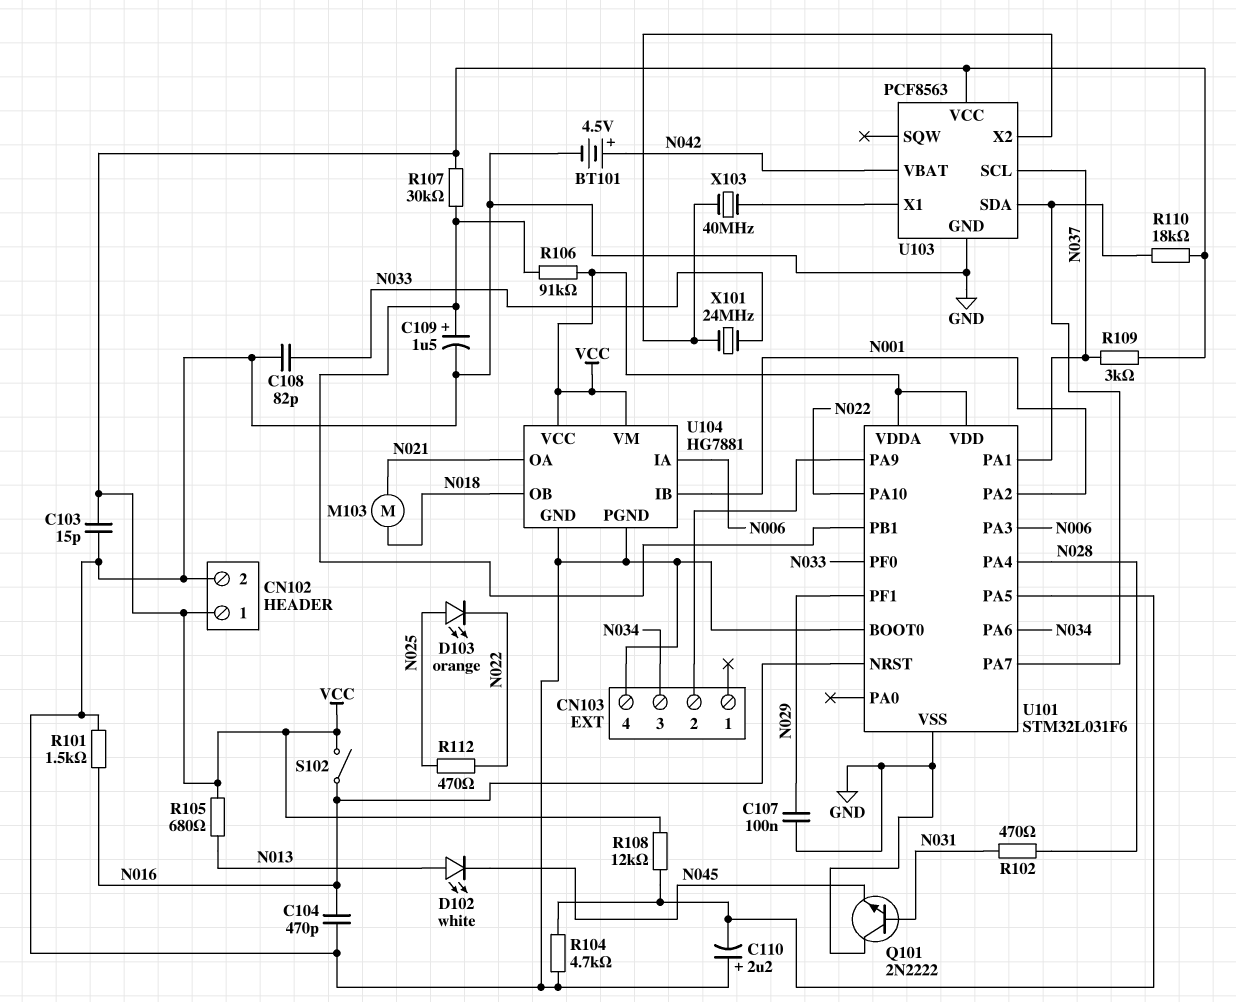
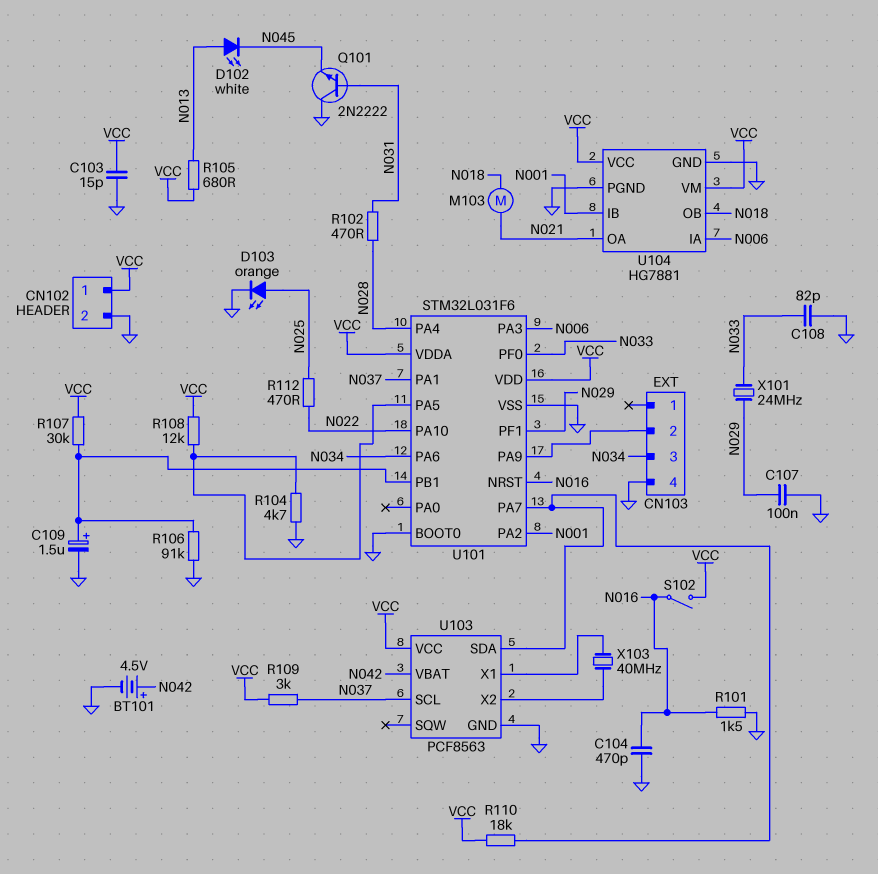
C110: 2.2uF (plus GND, minus U101/PA5) -> none
D103: LED orange (A N025, K N022) -> LED orange (A N025, K GND)
R106: 91k (U101/PB1, VCC) -> 91k (GND, U101/PB1)
X101: 24MHz (N033, U103/X2) -> 24MHz (N029, N033)

